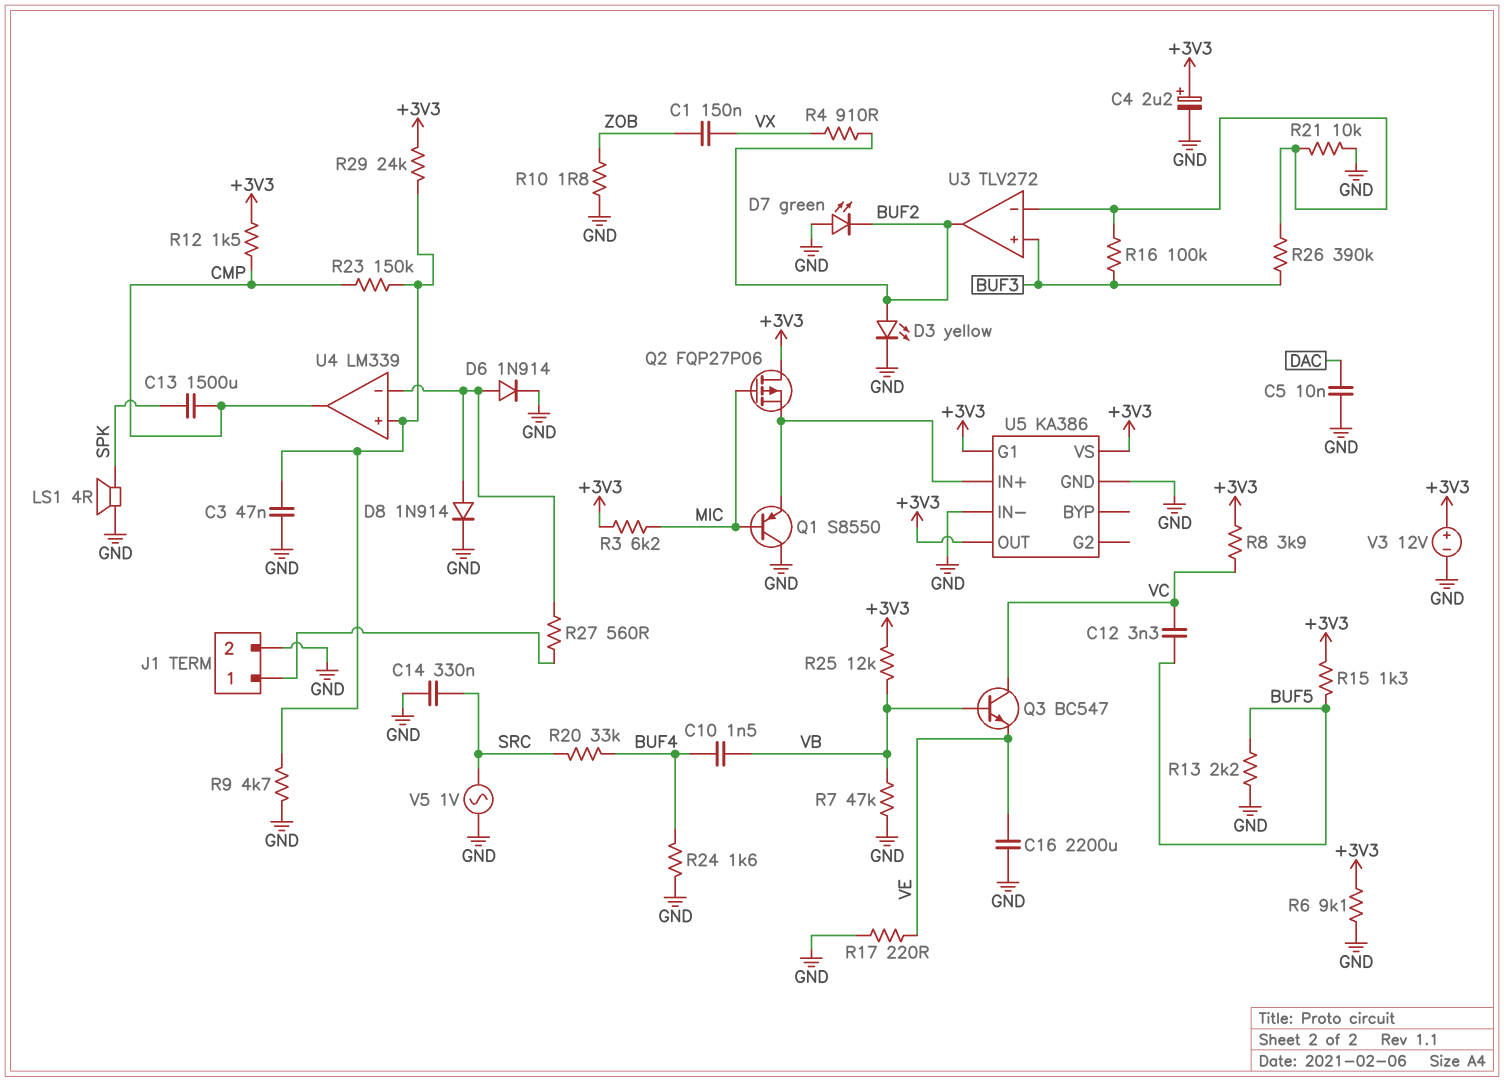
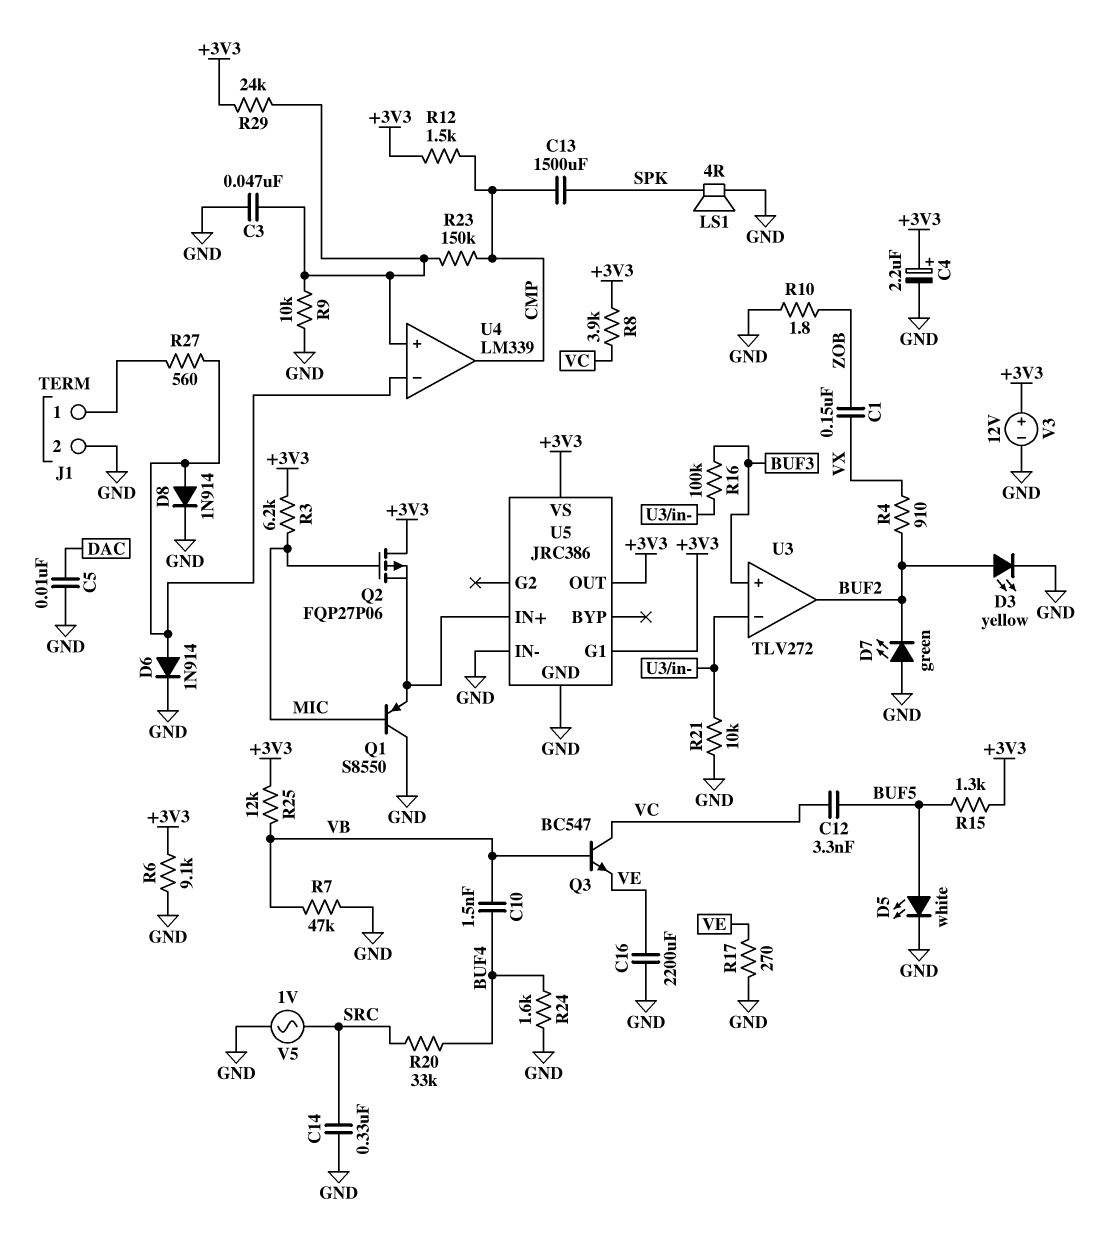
D5: none -> LED white (A BUF5, K GND)
R9: 4.7k (GND, U4/in+) -> 10k (GND, U4/in+)
R13: 2.2k (BUF5, GND) -> none
R17: 220 (GND, VE) -> 270 (GND, VE)
R26: 390k (BUF3, U3/in-) -> none
U5: KA386 -> JRC386

